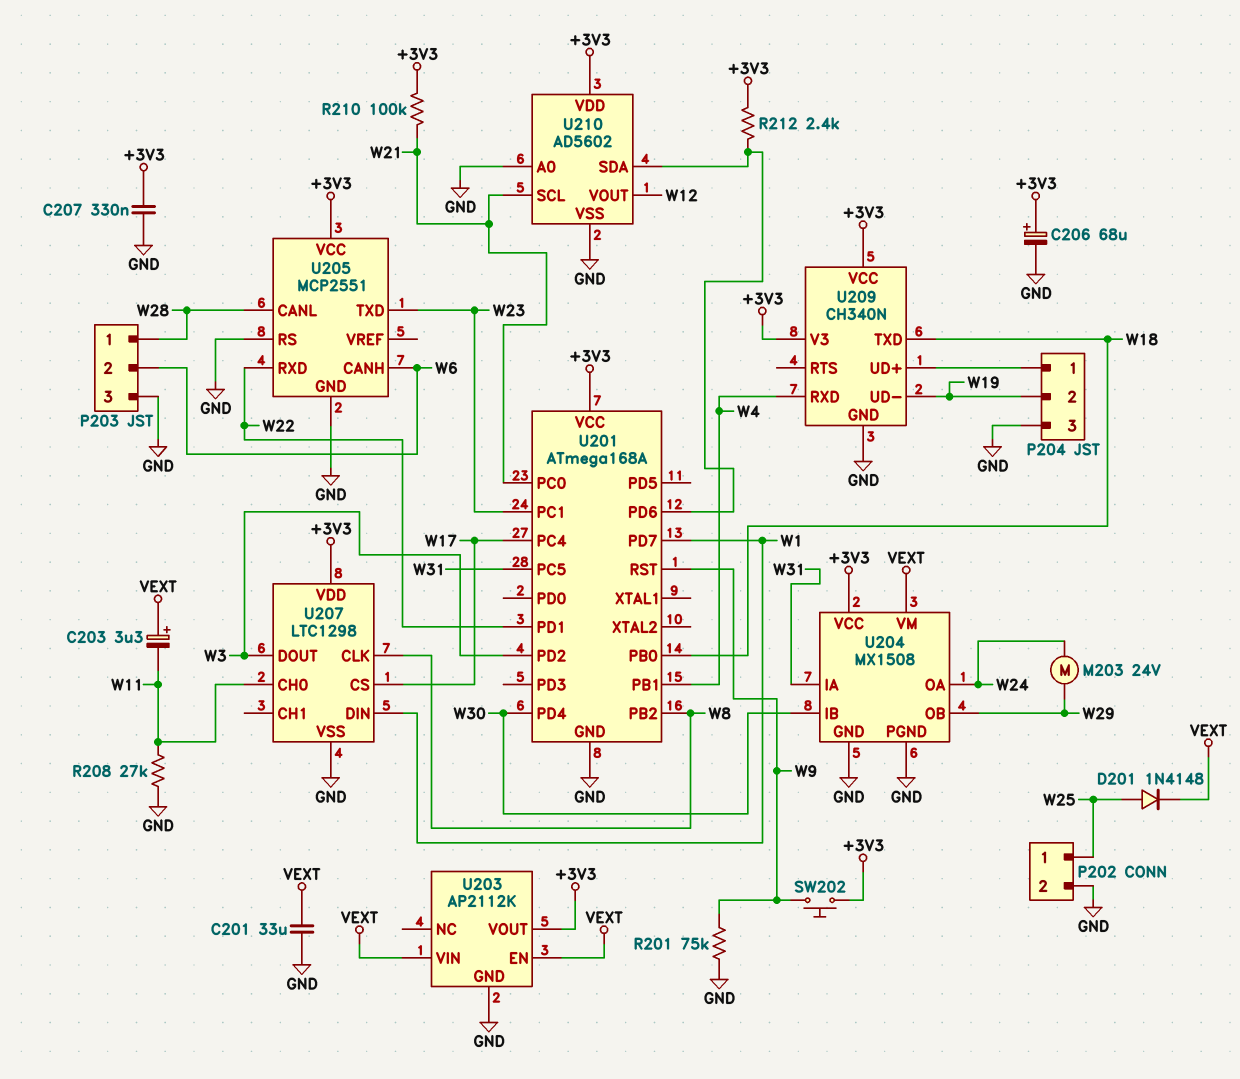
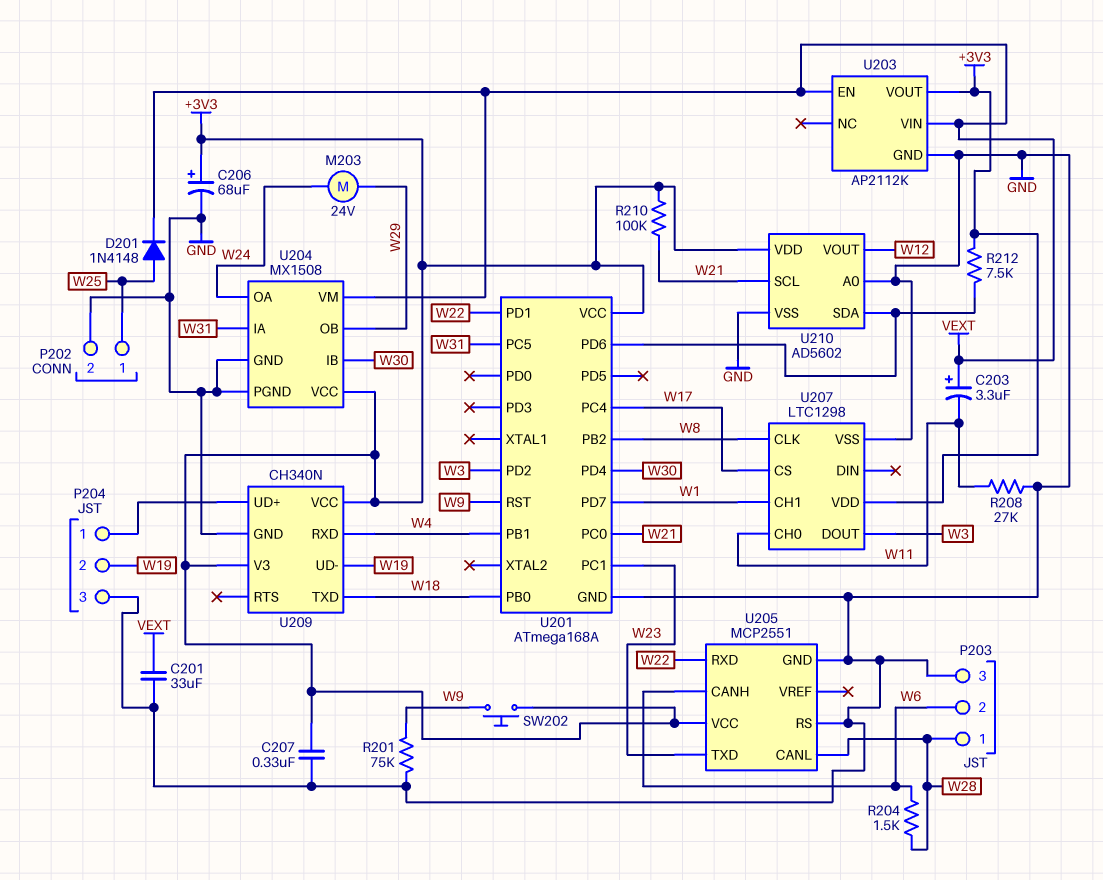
R204: none -> 1.5k (W6, W28)
R212: 2.4k (+3V3, U201/PD6) -> 7.5k (+3V3, U201/PD6)
U207 pin CH1: none -> W1
U207 pin DIN: W1 -> none

